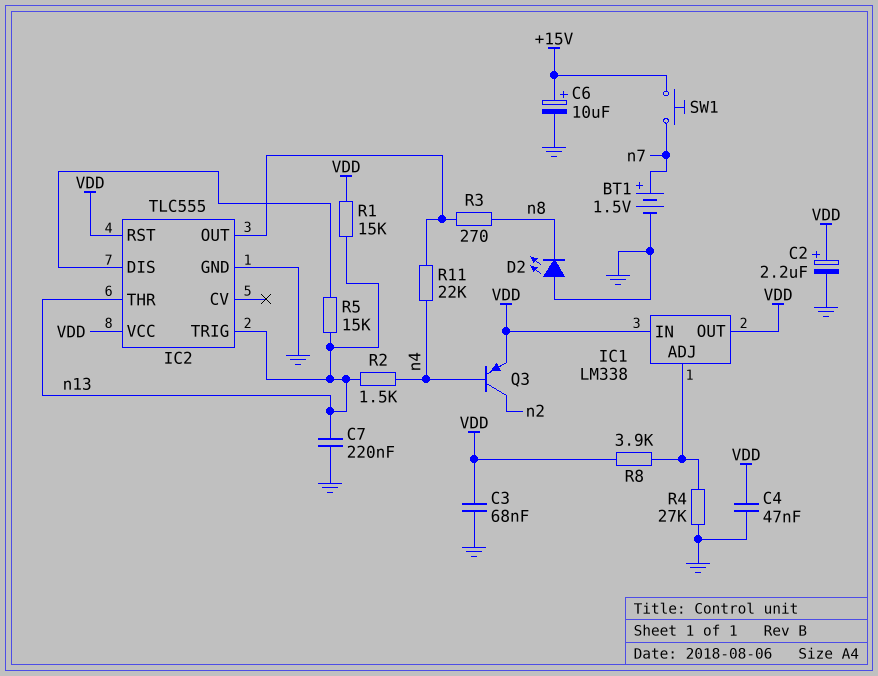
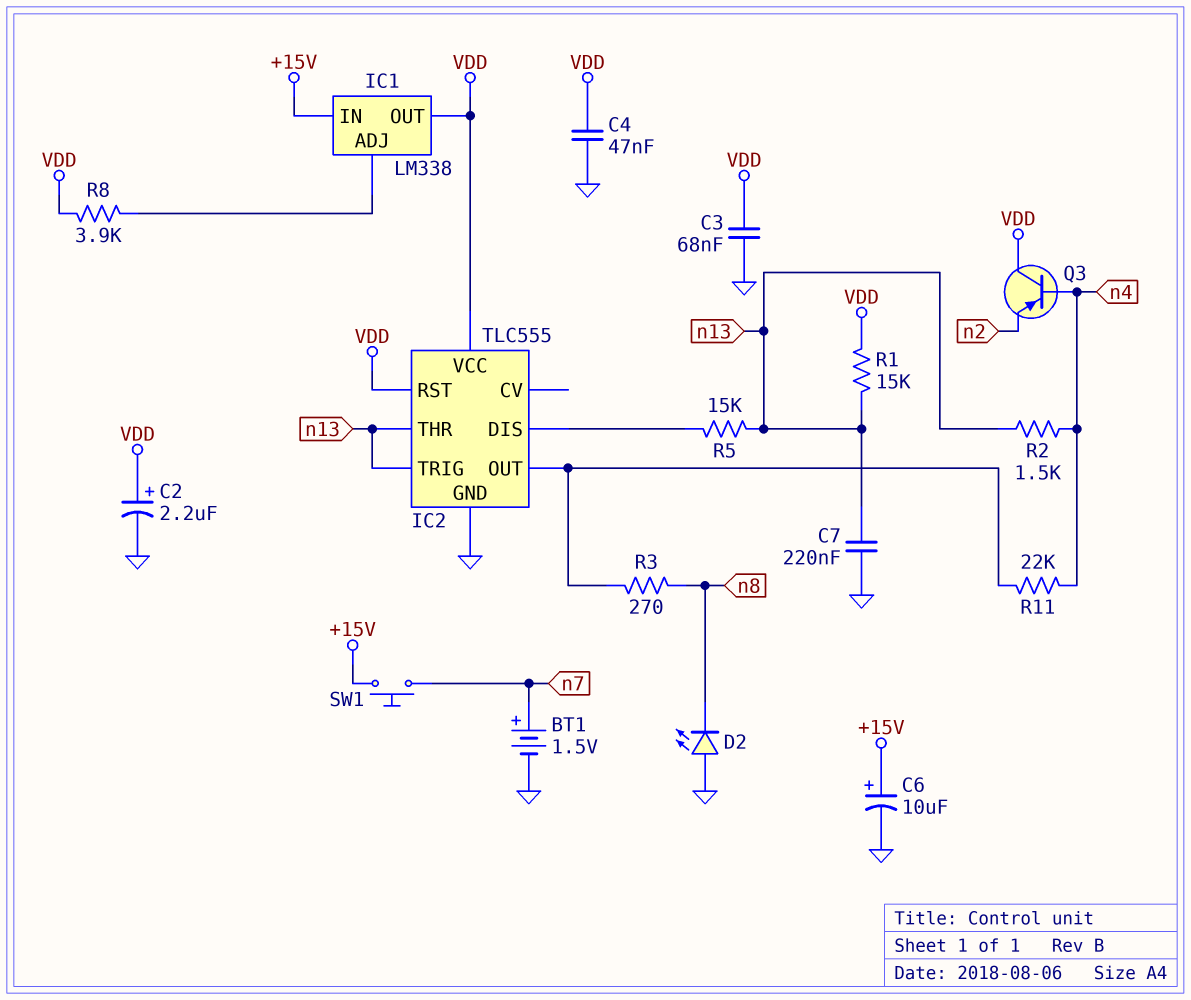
IC1 pin IN: VDD -> +15V
Q3: PNP (B n4, C n2, E VDD) -> PNP (B n4, C VDD, E n2)
R4: 27k (GND, IC1/ADJ) -> none

